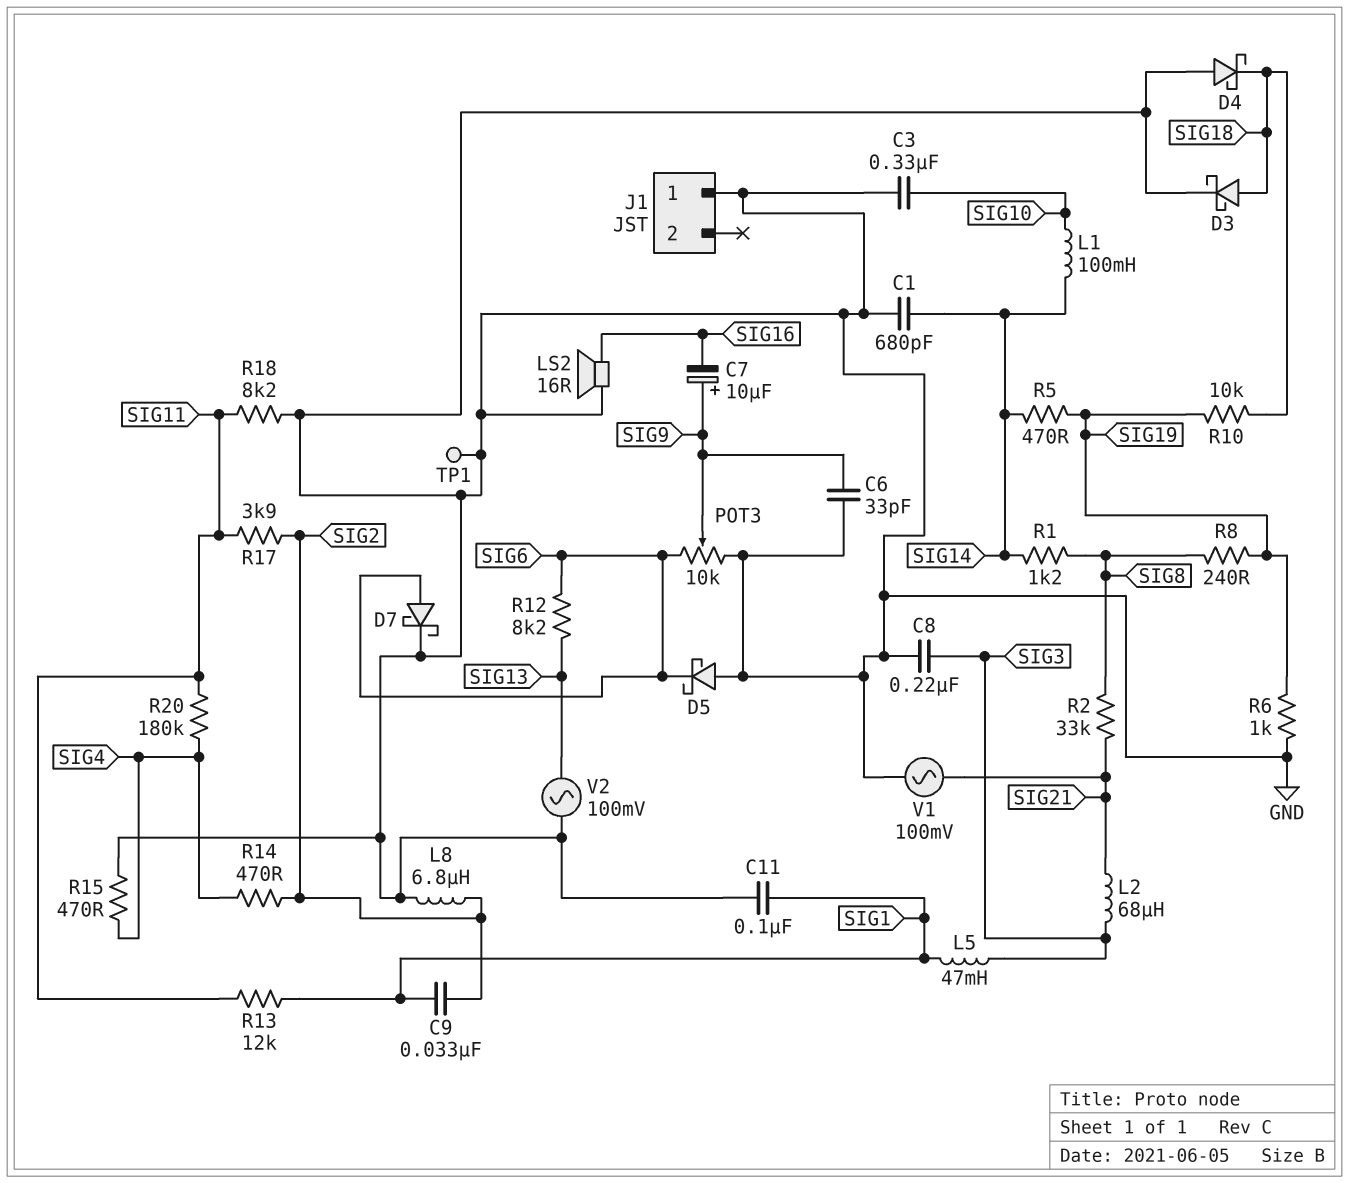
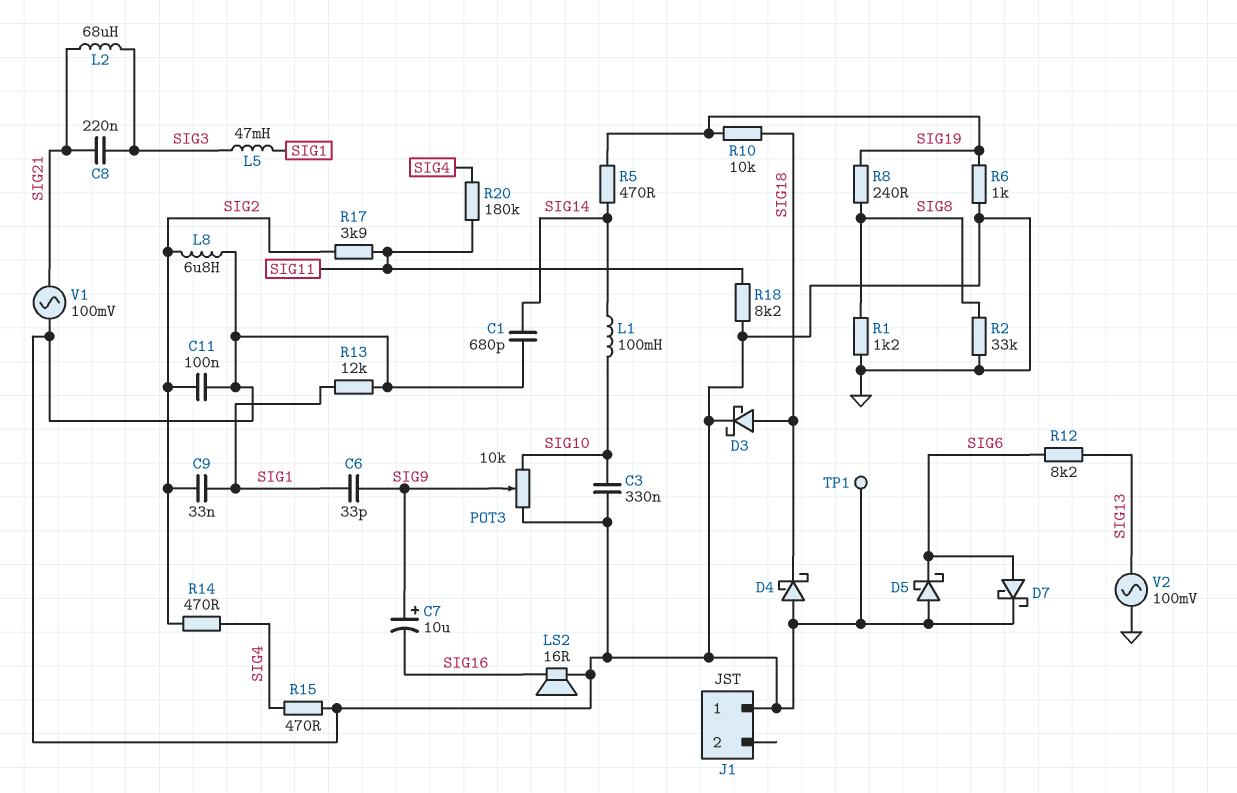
C6: 33pF (GND, SIG9) -> 33pF (SIG1, SIG9)
C8: 220nF (GND, SIG3) -> 220nF (SIG3, SIG21)
C11: 100nF (GND, SIG1) -> 100nF (GND, SIG2)
POT3: 10k (GND, SIG6, wiper SIG9) -> 10k (GND, SIG10, wiper SIG9)
R1: 1.2k (SIG8, SIG14) -> 1.2k (GND, SIG8)
R2: 33k (SIG8, SIG21) -> 33k (GND, SIG8)
R13: 12k (SIG1, SIG11) -> 12k (GND, SIG1)

